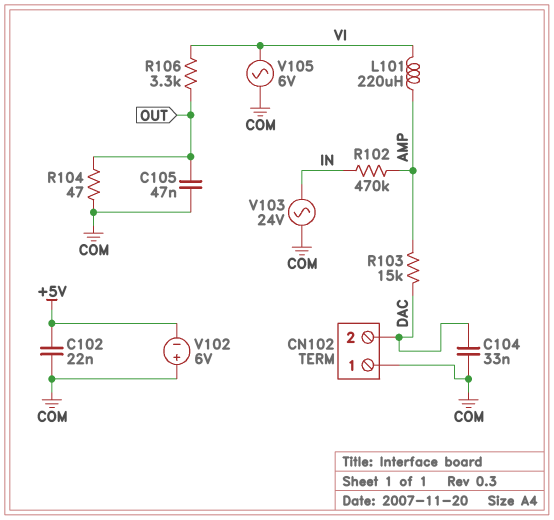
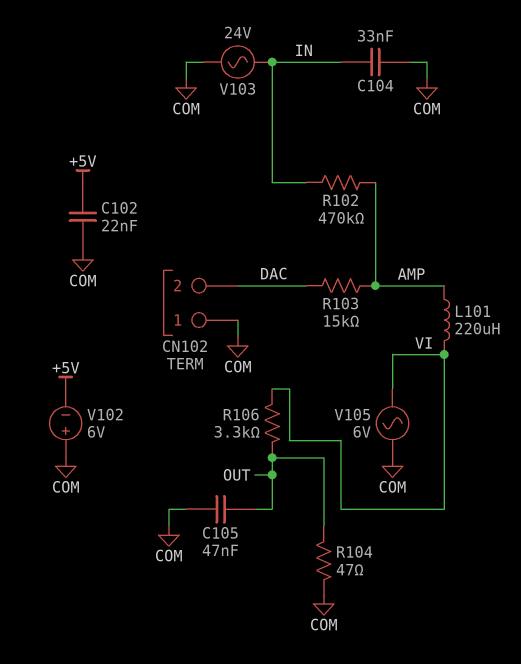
C104: 33nF (COM, DAC) -> 33nF (COM, IN)

